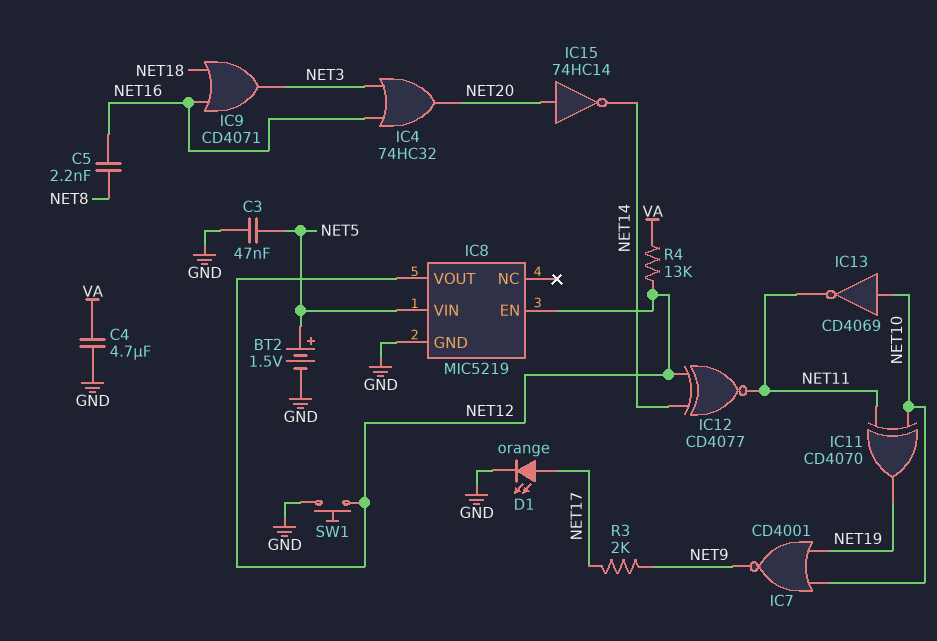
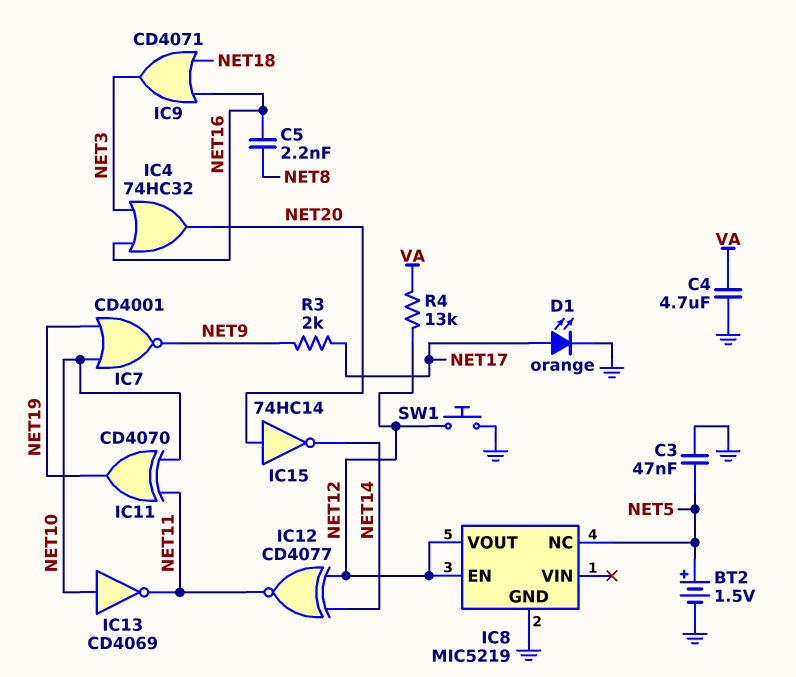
IC8 pin NC: none -> NET5
IC8 pin VIN: NET5 -> none

